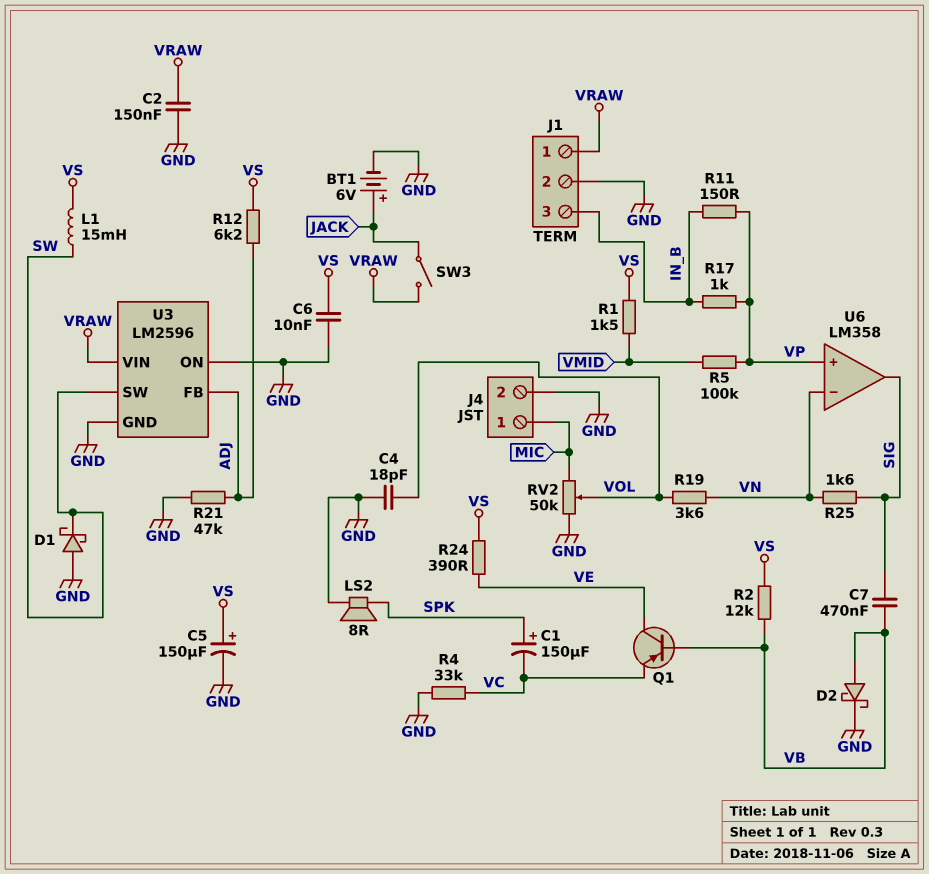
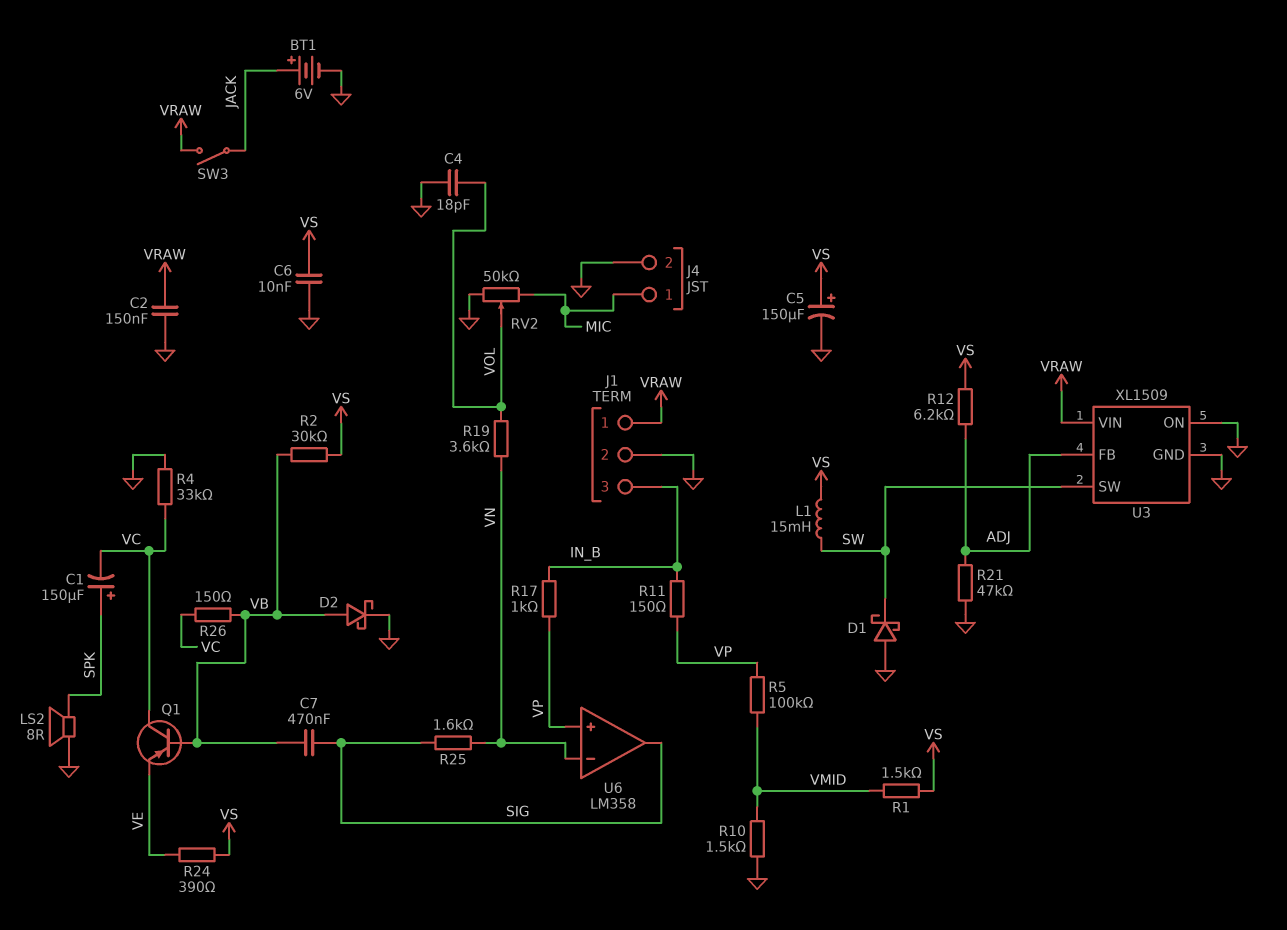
Q1: PNP (B VB, C VE, E VC) -> PNP (B VB, C VC, E VE)
R2: 12k (VB, VS) -> 30k (VB, VS)
R10: none -> 1.5k (GND, VMID)
R26: none -> 150 (VB, VC)
U3: LM2596 -> XL1509

